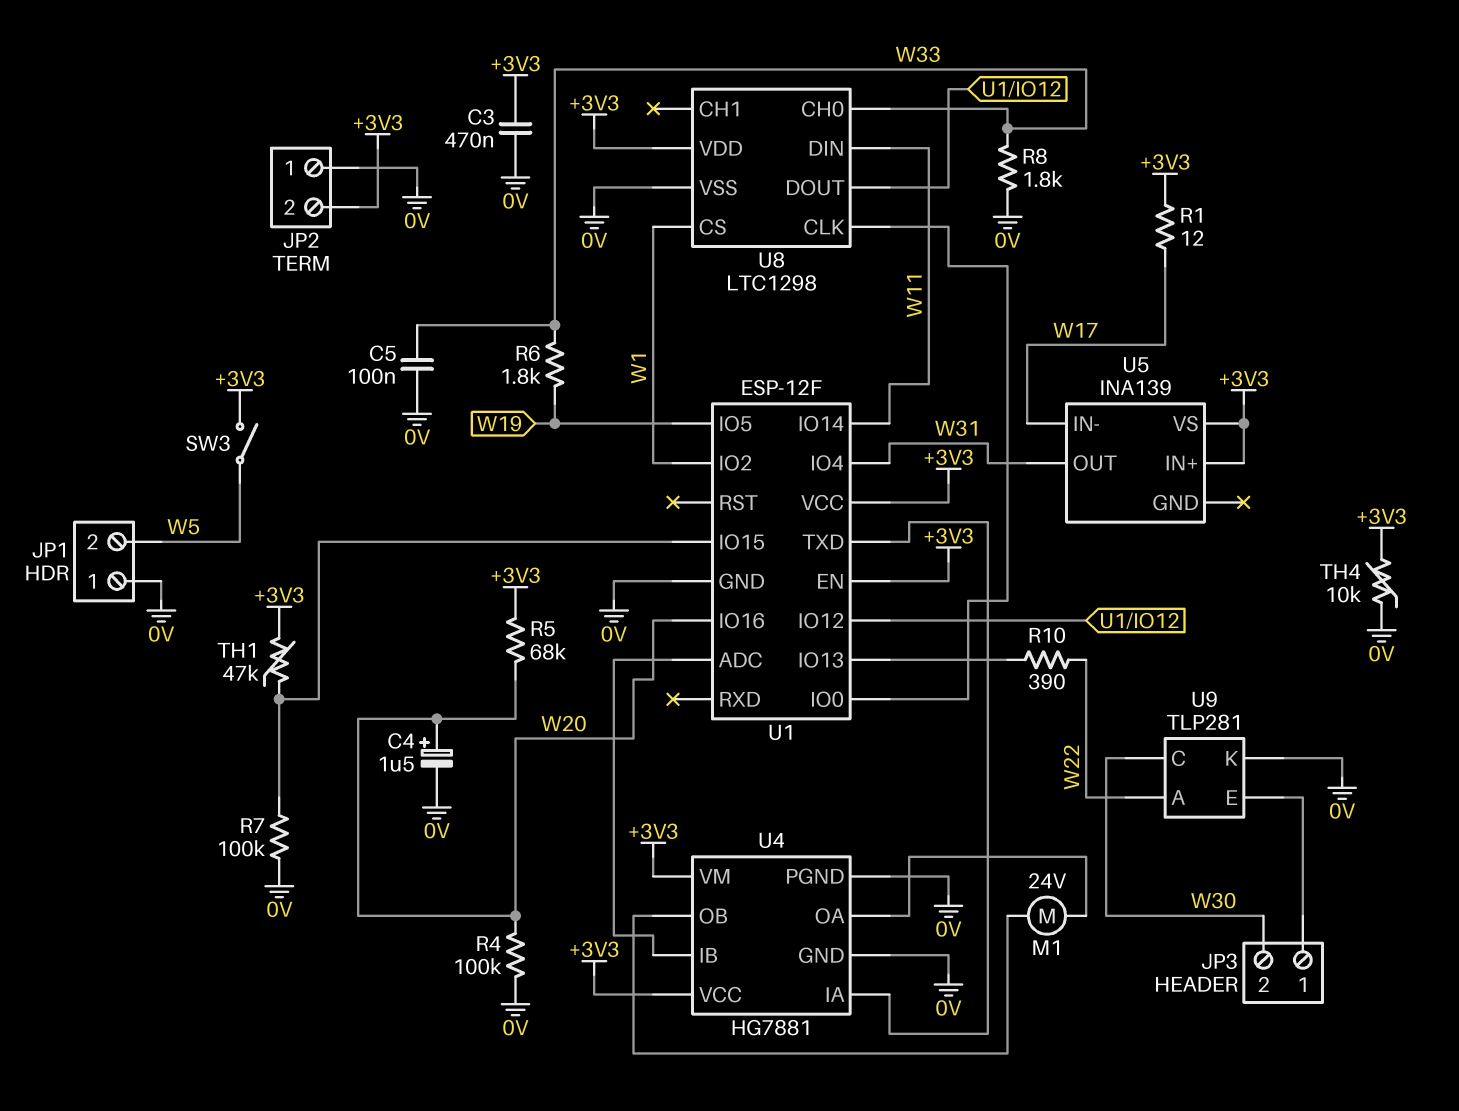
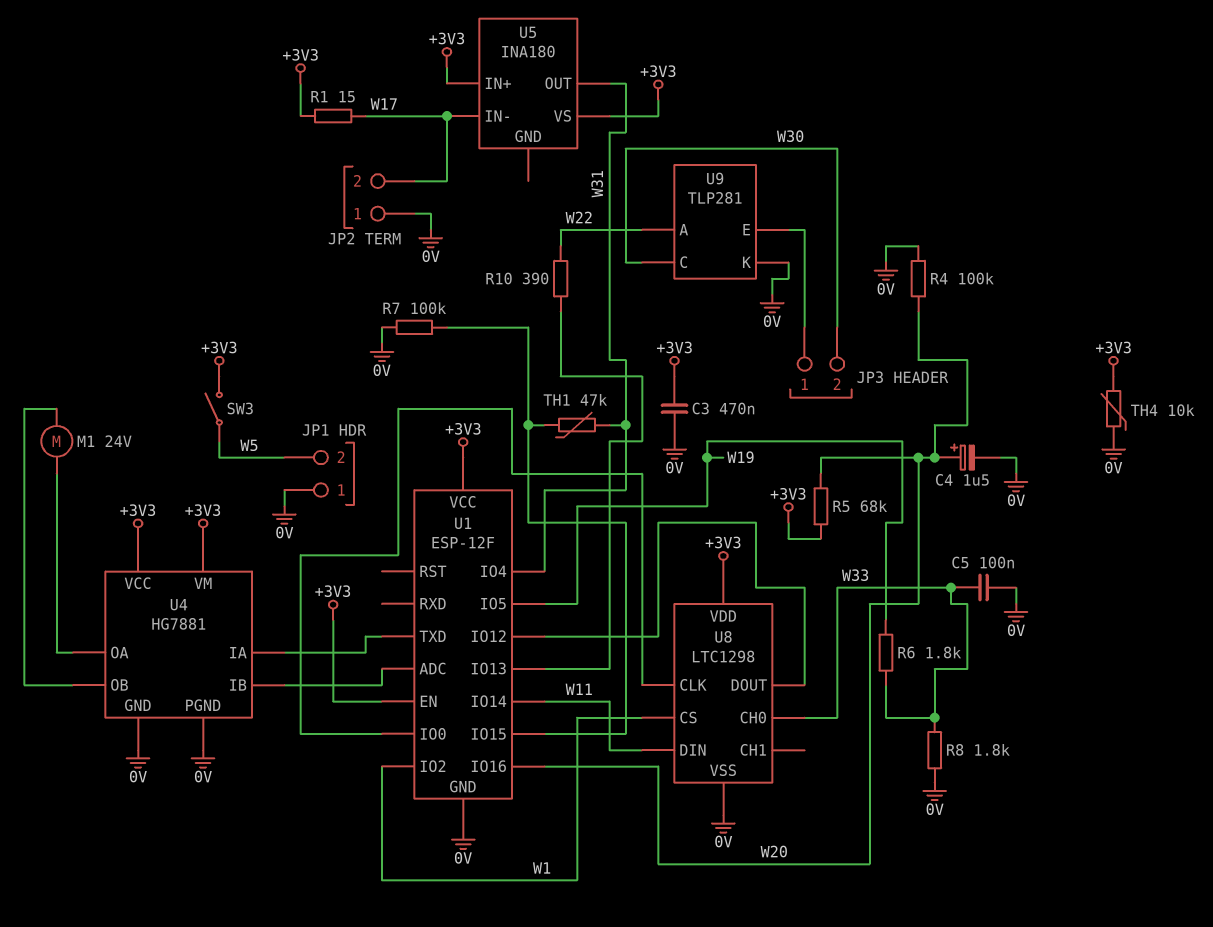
JP2 pin 2: +3V3 -> W17
R1: 12 (+3V3, W17) -> 15 (+3V3, W17)
TH1: 47k (+3V3, U1/IO15) -> 47k (U1/IO15, W31)
U5: INA139 -> INA180

